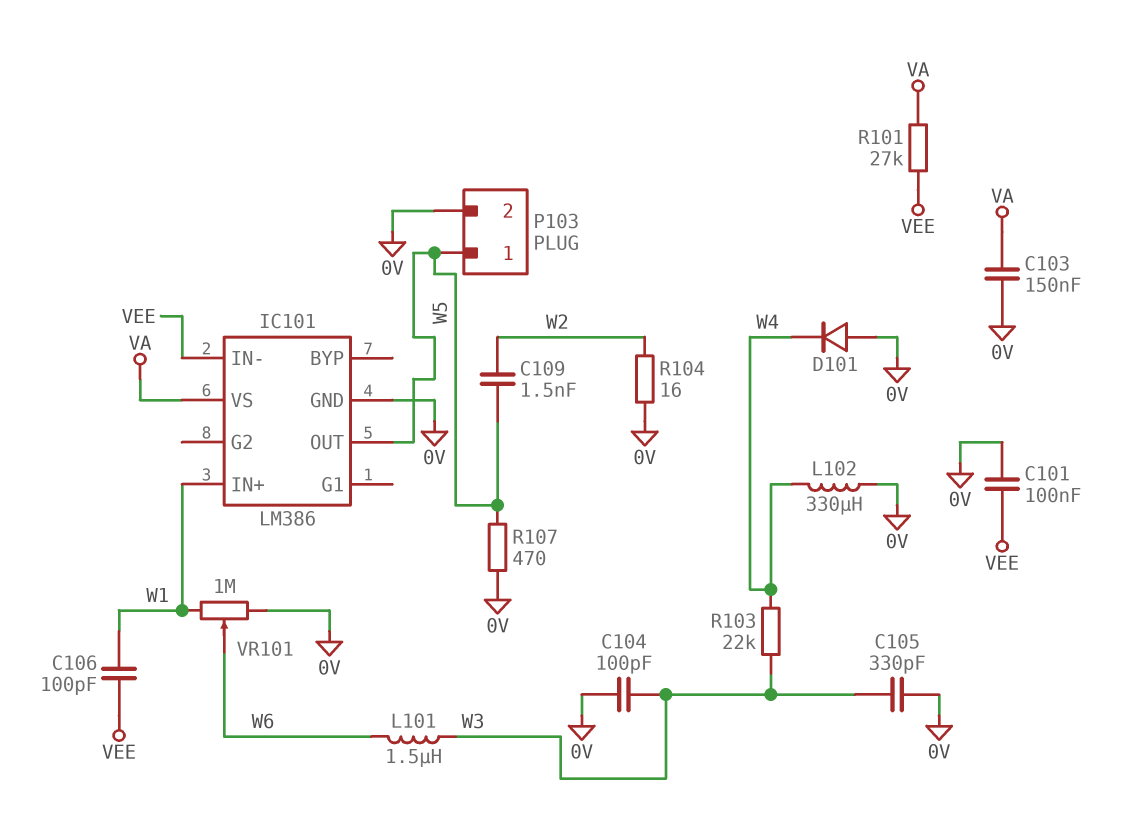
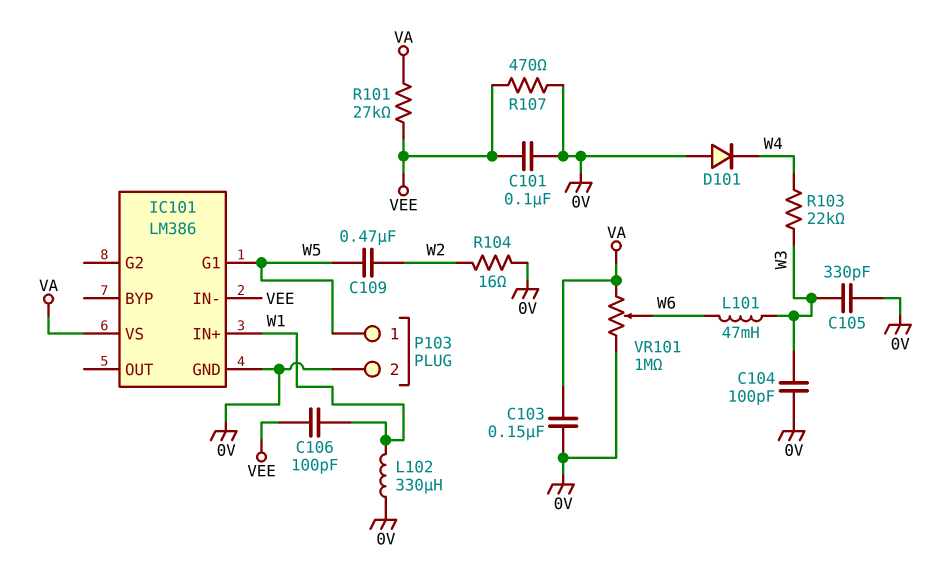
C109: 1.5nF (W2, W5) -> 470nF (W2, W5)
IC101 pin G1: none -> W5
IC101 pin OUT: W5 -> none
L101: 1.5uH (W3, W6) -> 47mH (W3, W6)
L102: 330uH (0V, W4) -> 330uH (0V, W1)
R107: 470 (0V, W5) -> 470 (0V, VEE)
VR101: 1M (0V, W1, wiper W6) -> 1M (0V, VA, wiper W6)

